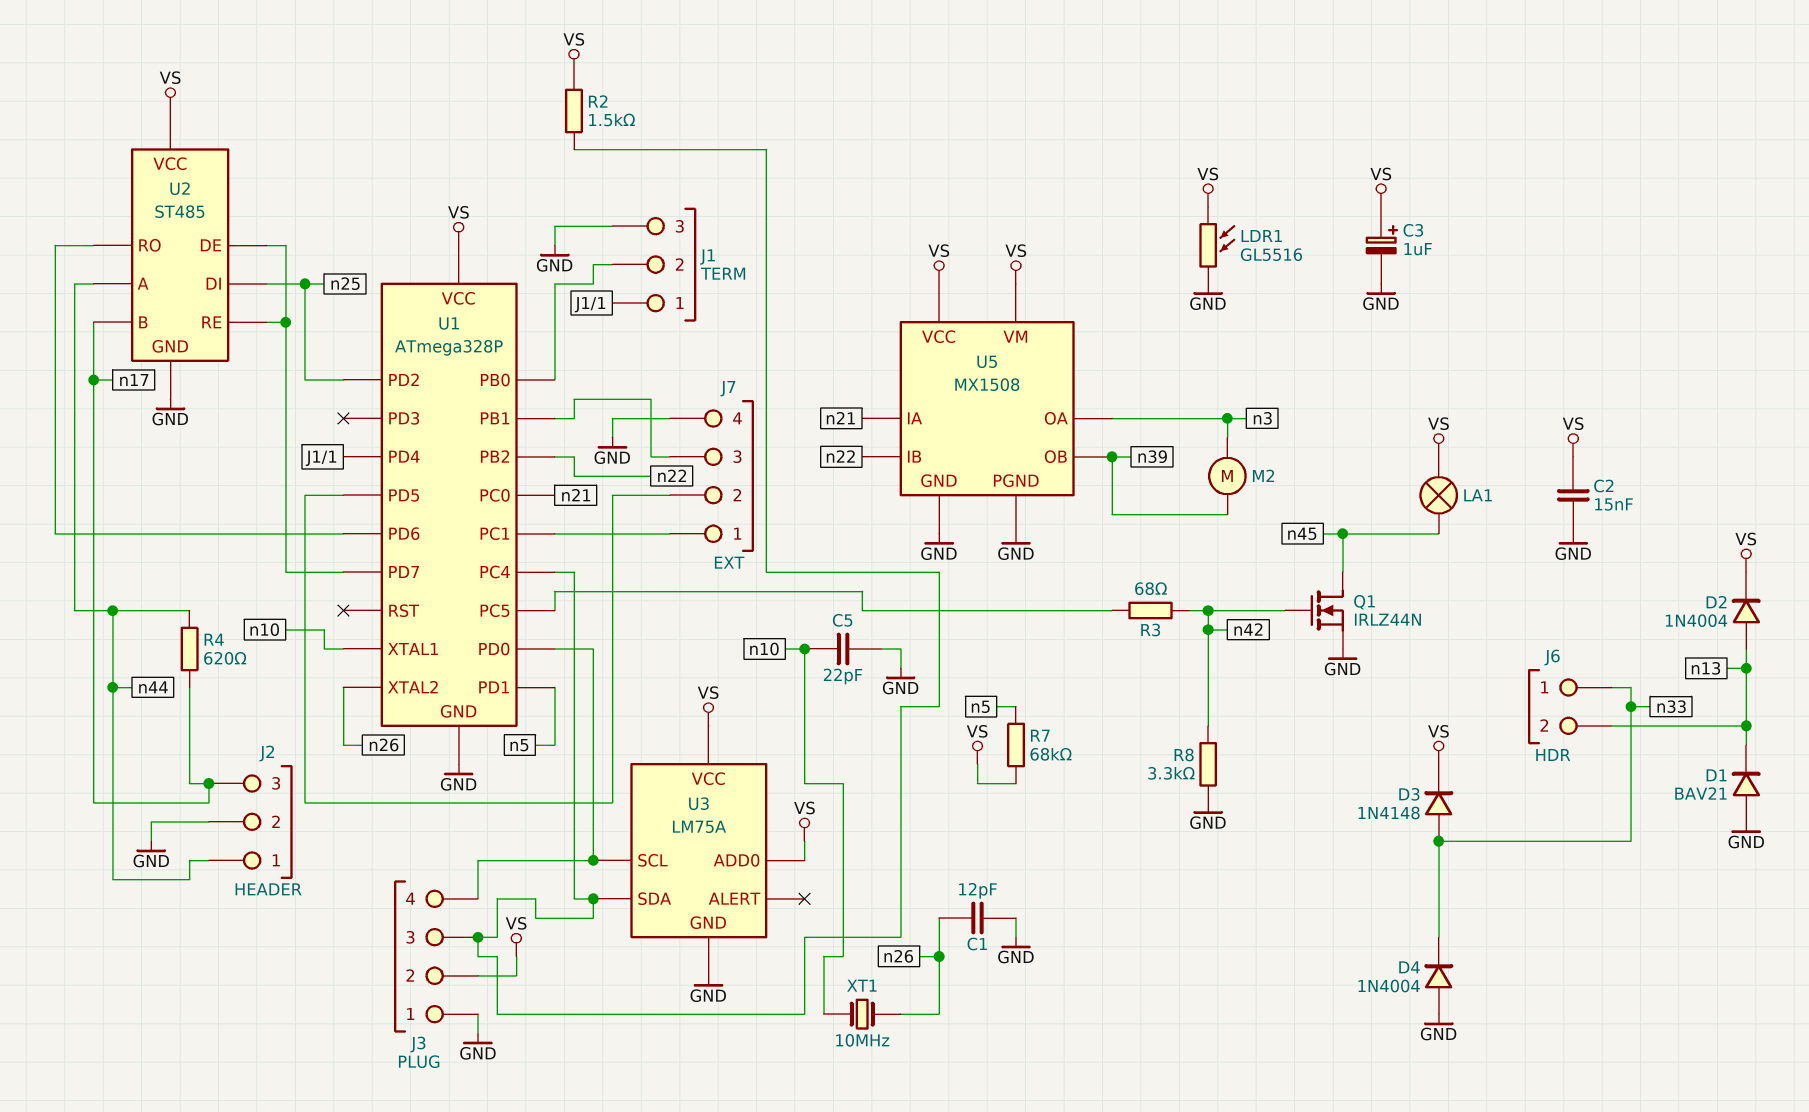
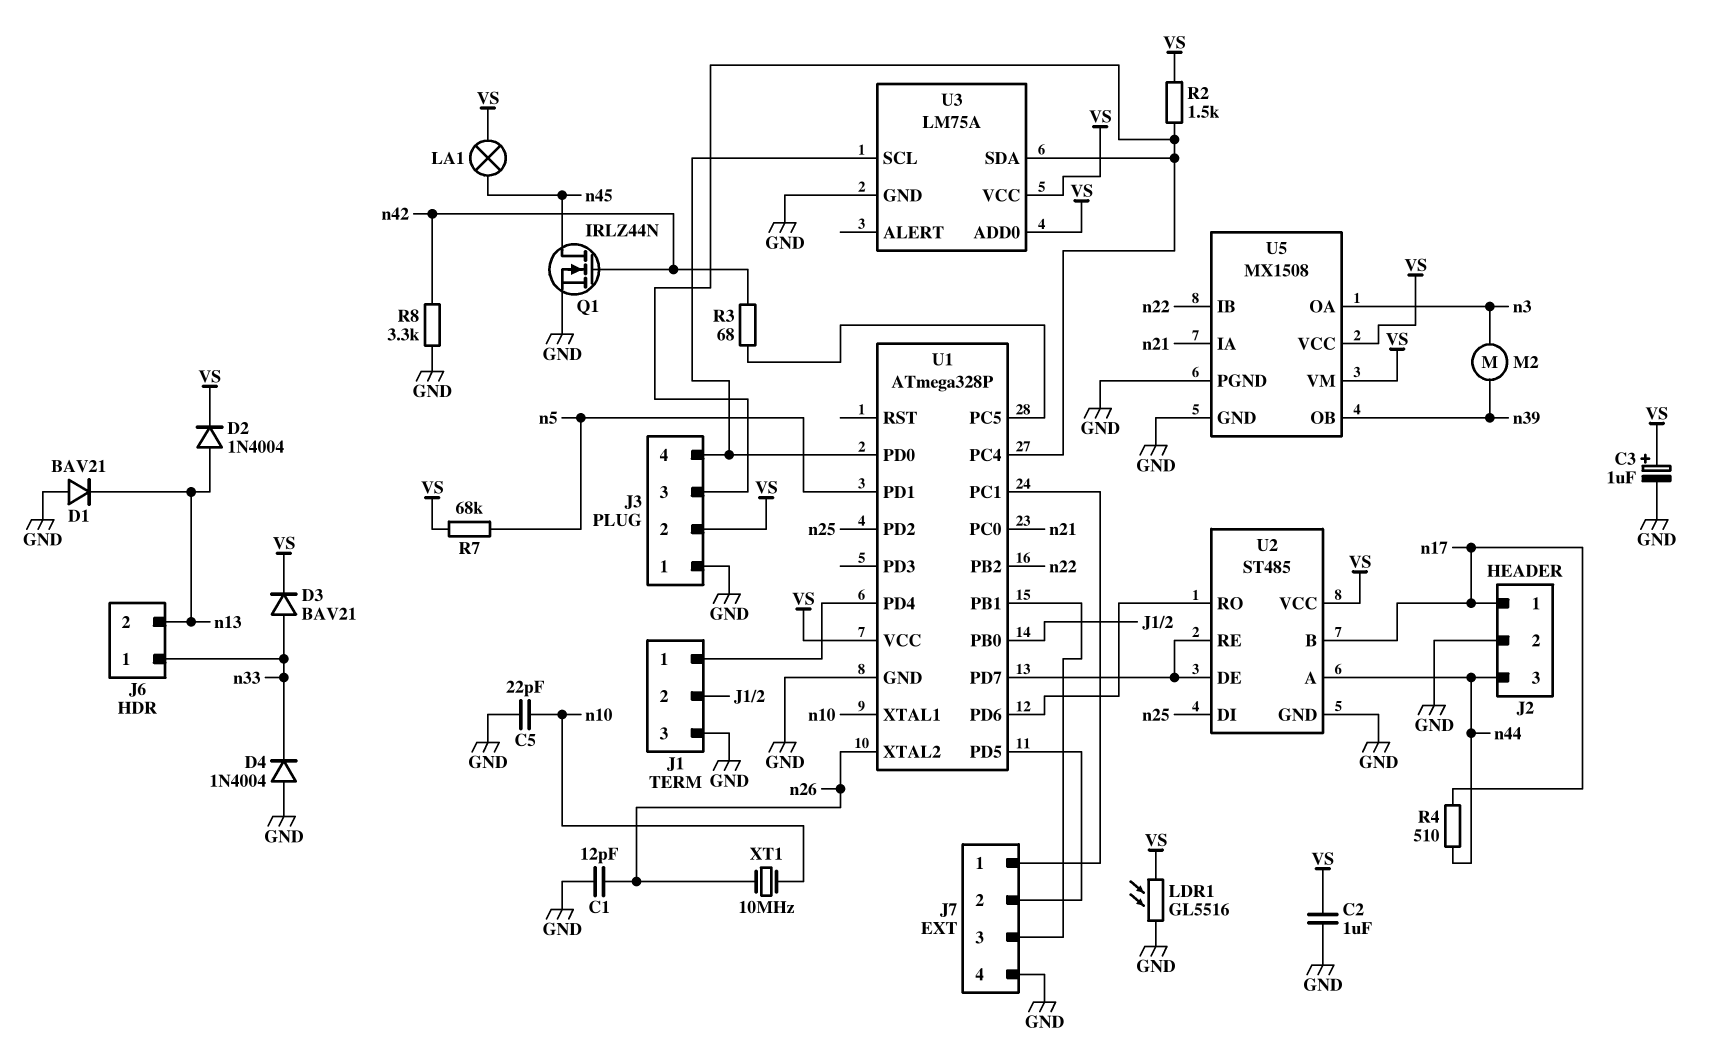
C2: 15nF (GND, VS) -> 1uF (GND, VS)
D3: diode 1N4148 (A n33, K VS) -> diode BAV21 (A n33, K VS)
J2 pin 1: n44 -> n17
J2 pin 3: n17 -> n44
R4: 620 (n17, n44) -> 510 (n17, n44)

